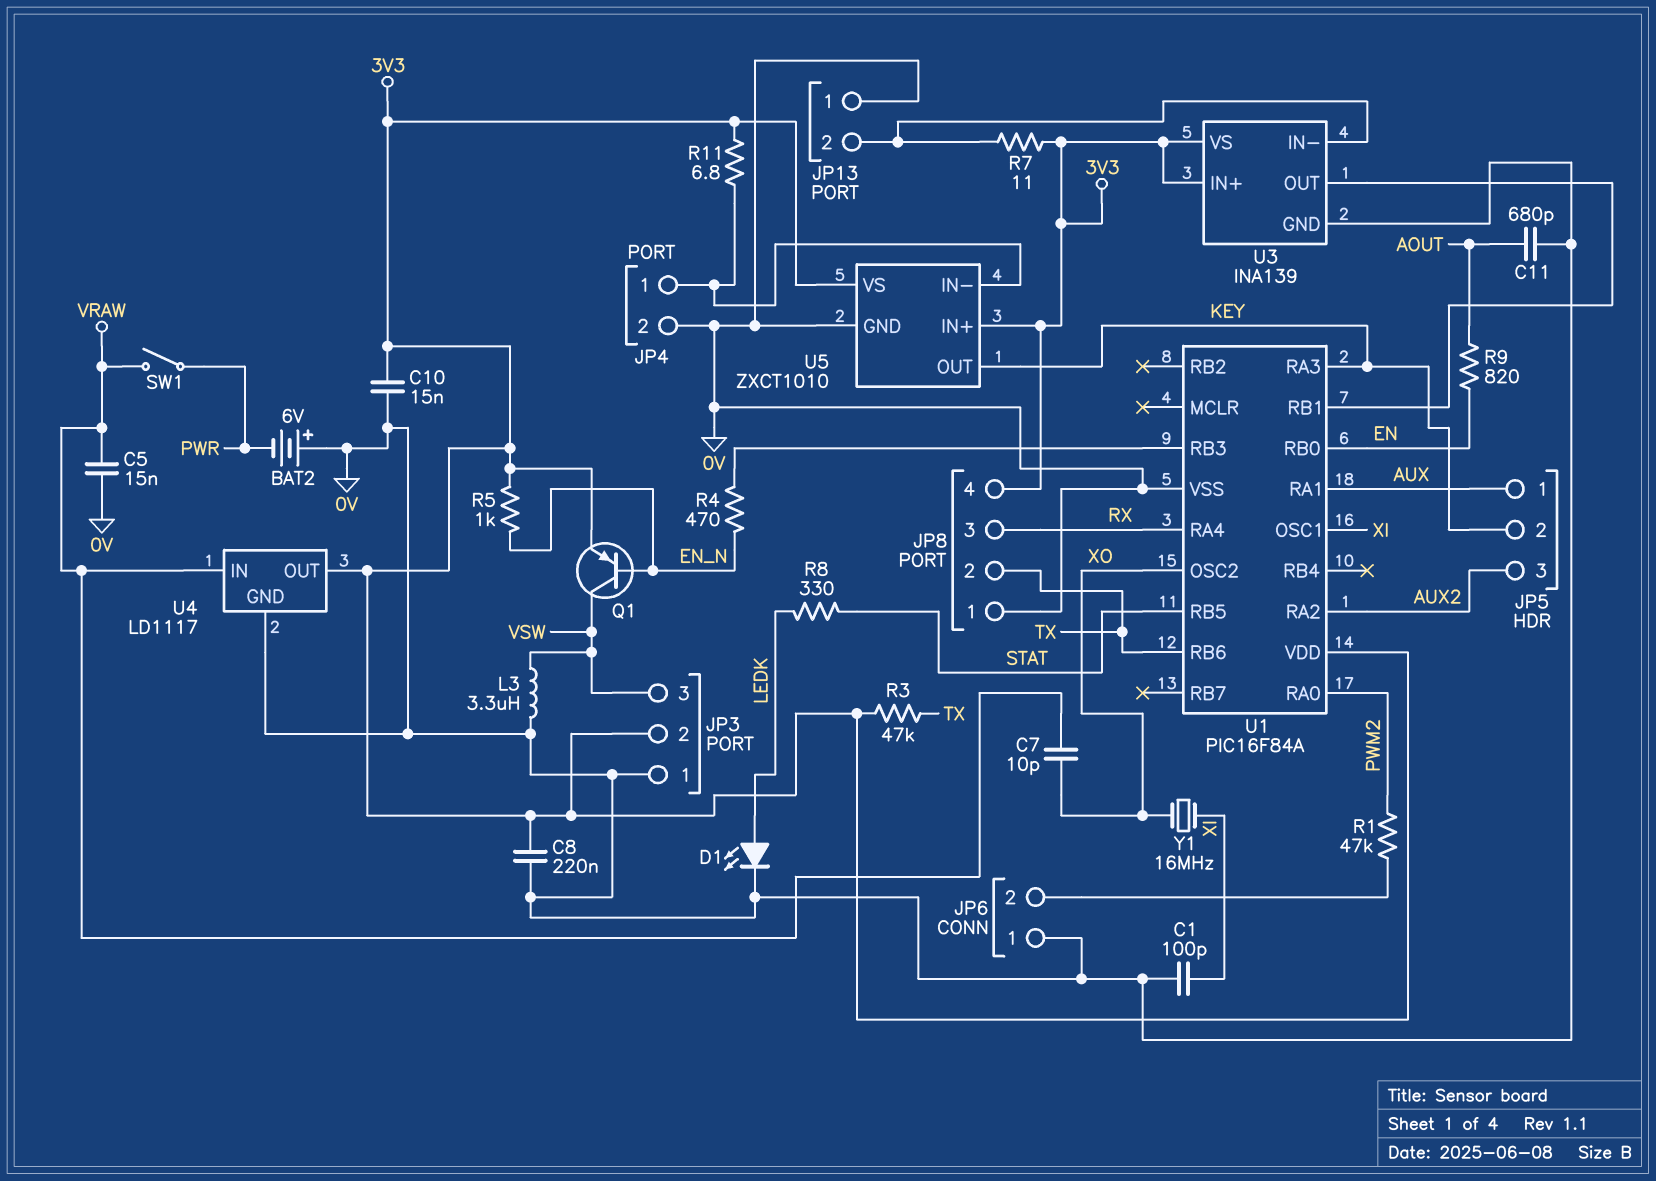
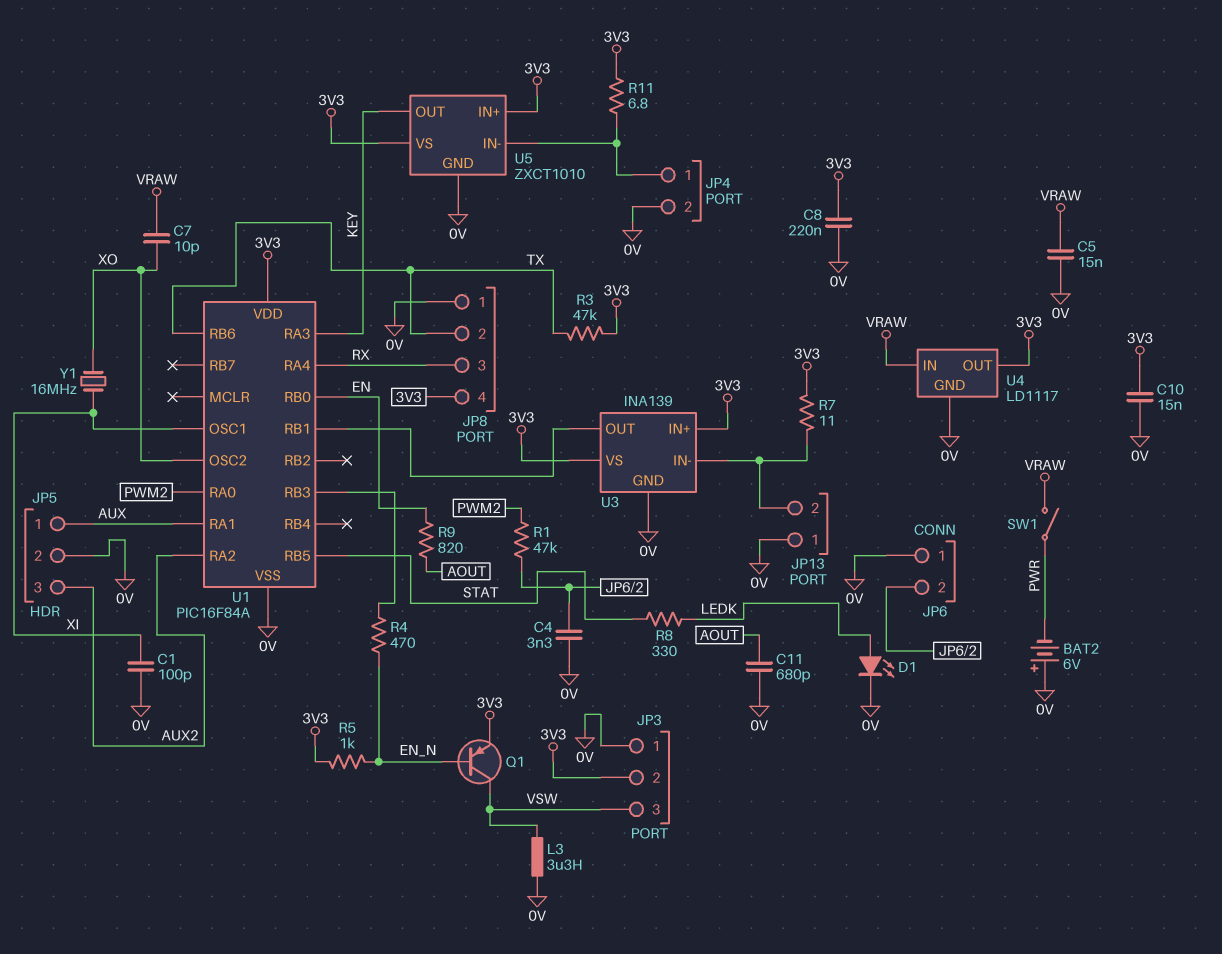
C4: none -> 3.3nF (0V, JP6/2)
JP5 pin 2: KEY -> 0V

